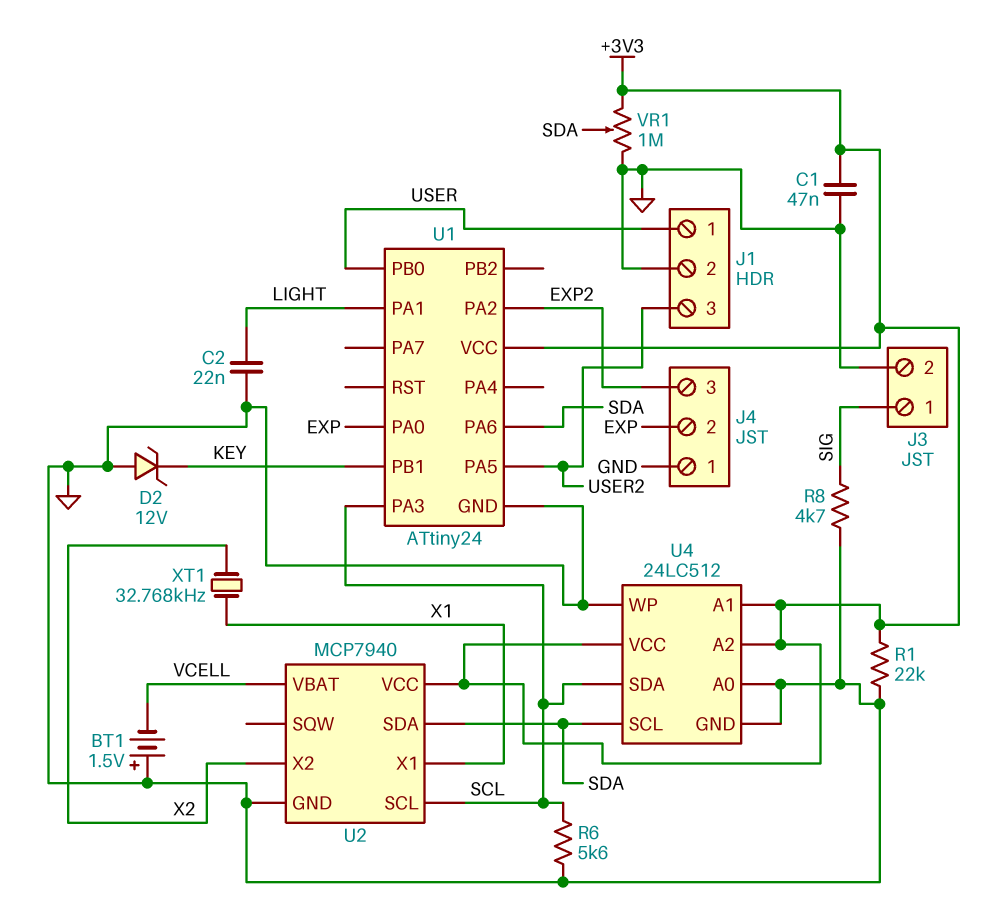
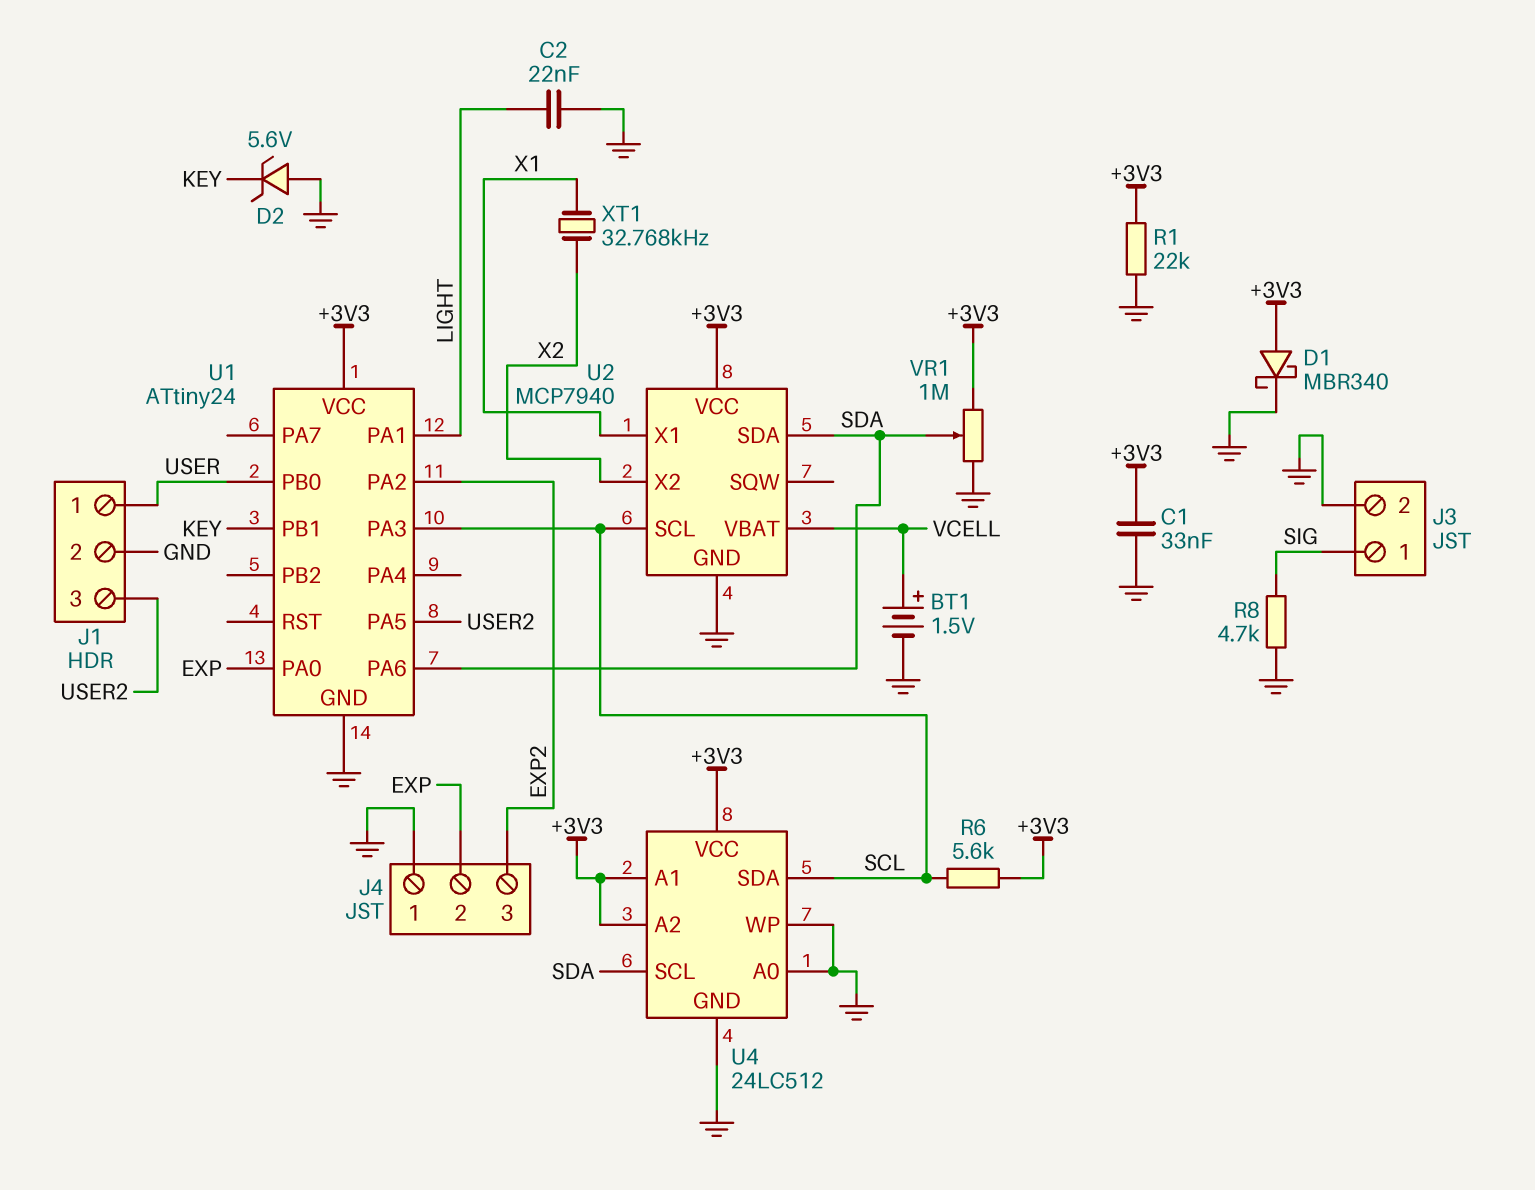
BT1: 1.5V (plus GND, minus VCELL) -> 1.5V (plus VCELL, minus GND)
C1: 47nF (+3V3, GND) -> 33nF (+3V3, GND)
D1: none -> schottky MBR340 (A +3V3, K GND)
D2: zener 12V (A GND, K KEY) -> zener 5.6V (A GND, K KEY)
R6: 5.6k (GND, SCL) -> 5.6k (+3V3, SCL)

